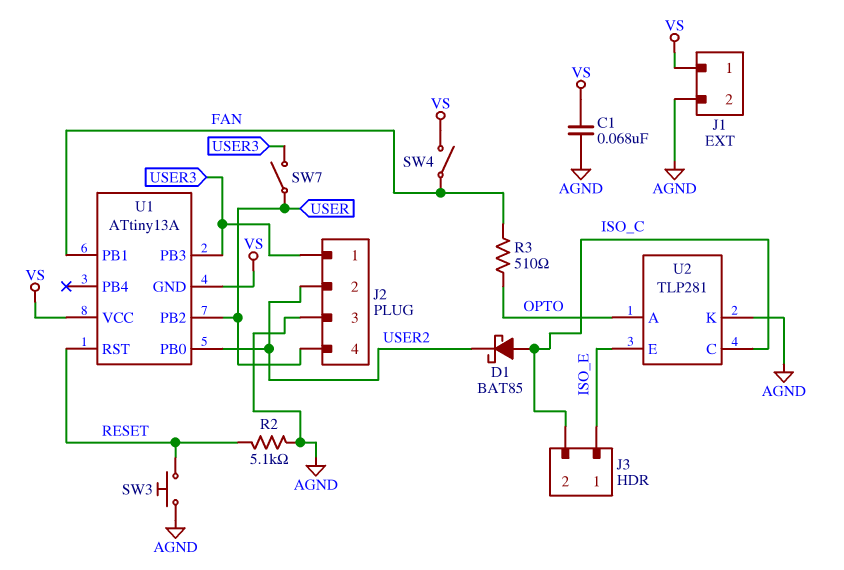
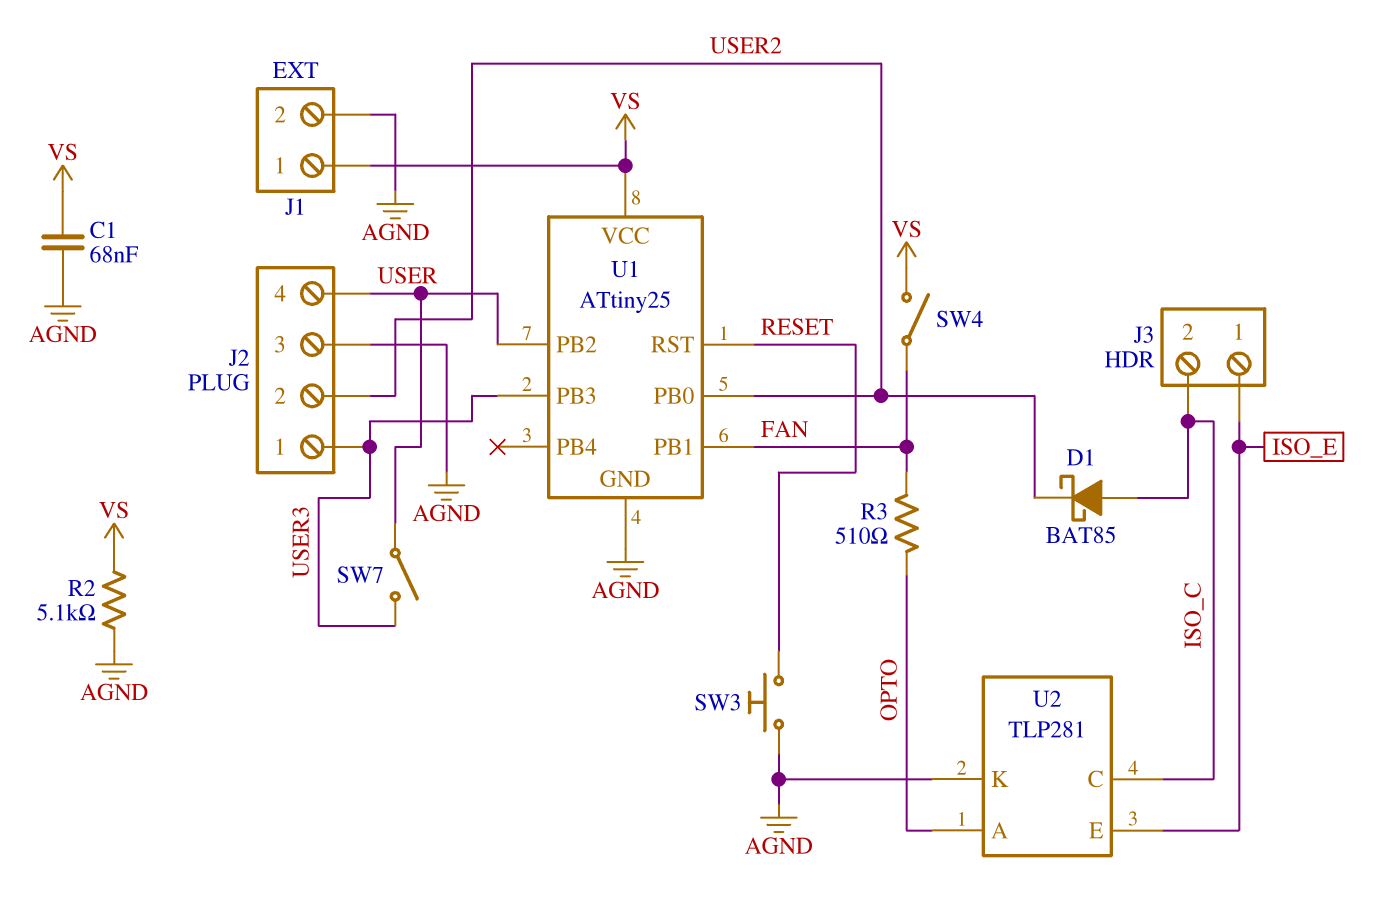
R2: 5.1k (AGND, RESET) -> 5.1k (AGND, VS)
U1: ATtiny13A -> ATtiny25
U1 pin GND: VS -> AGND

